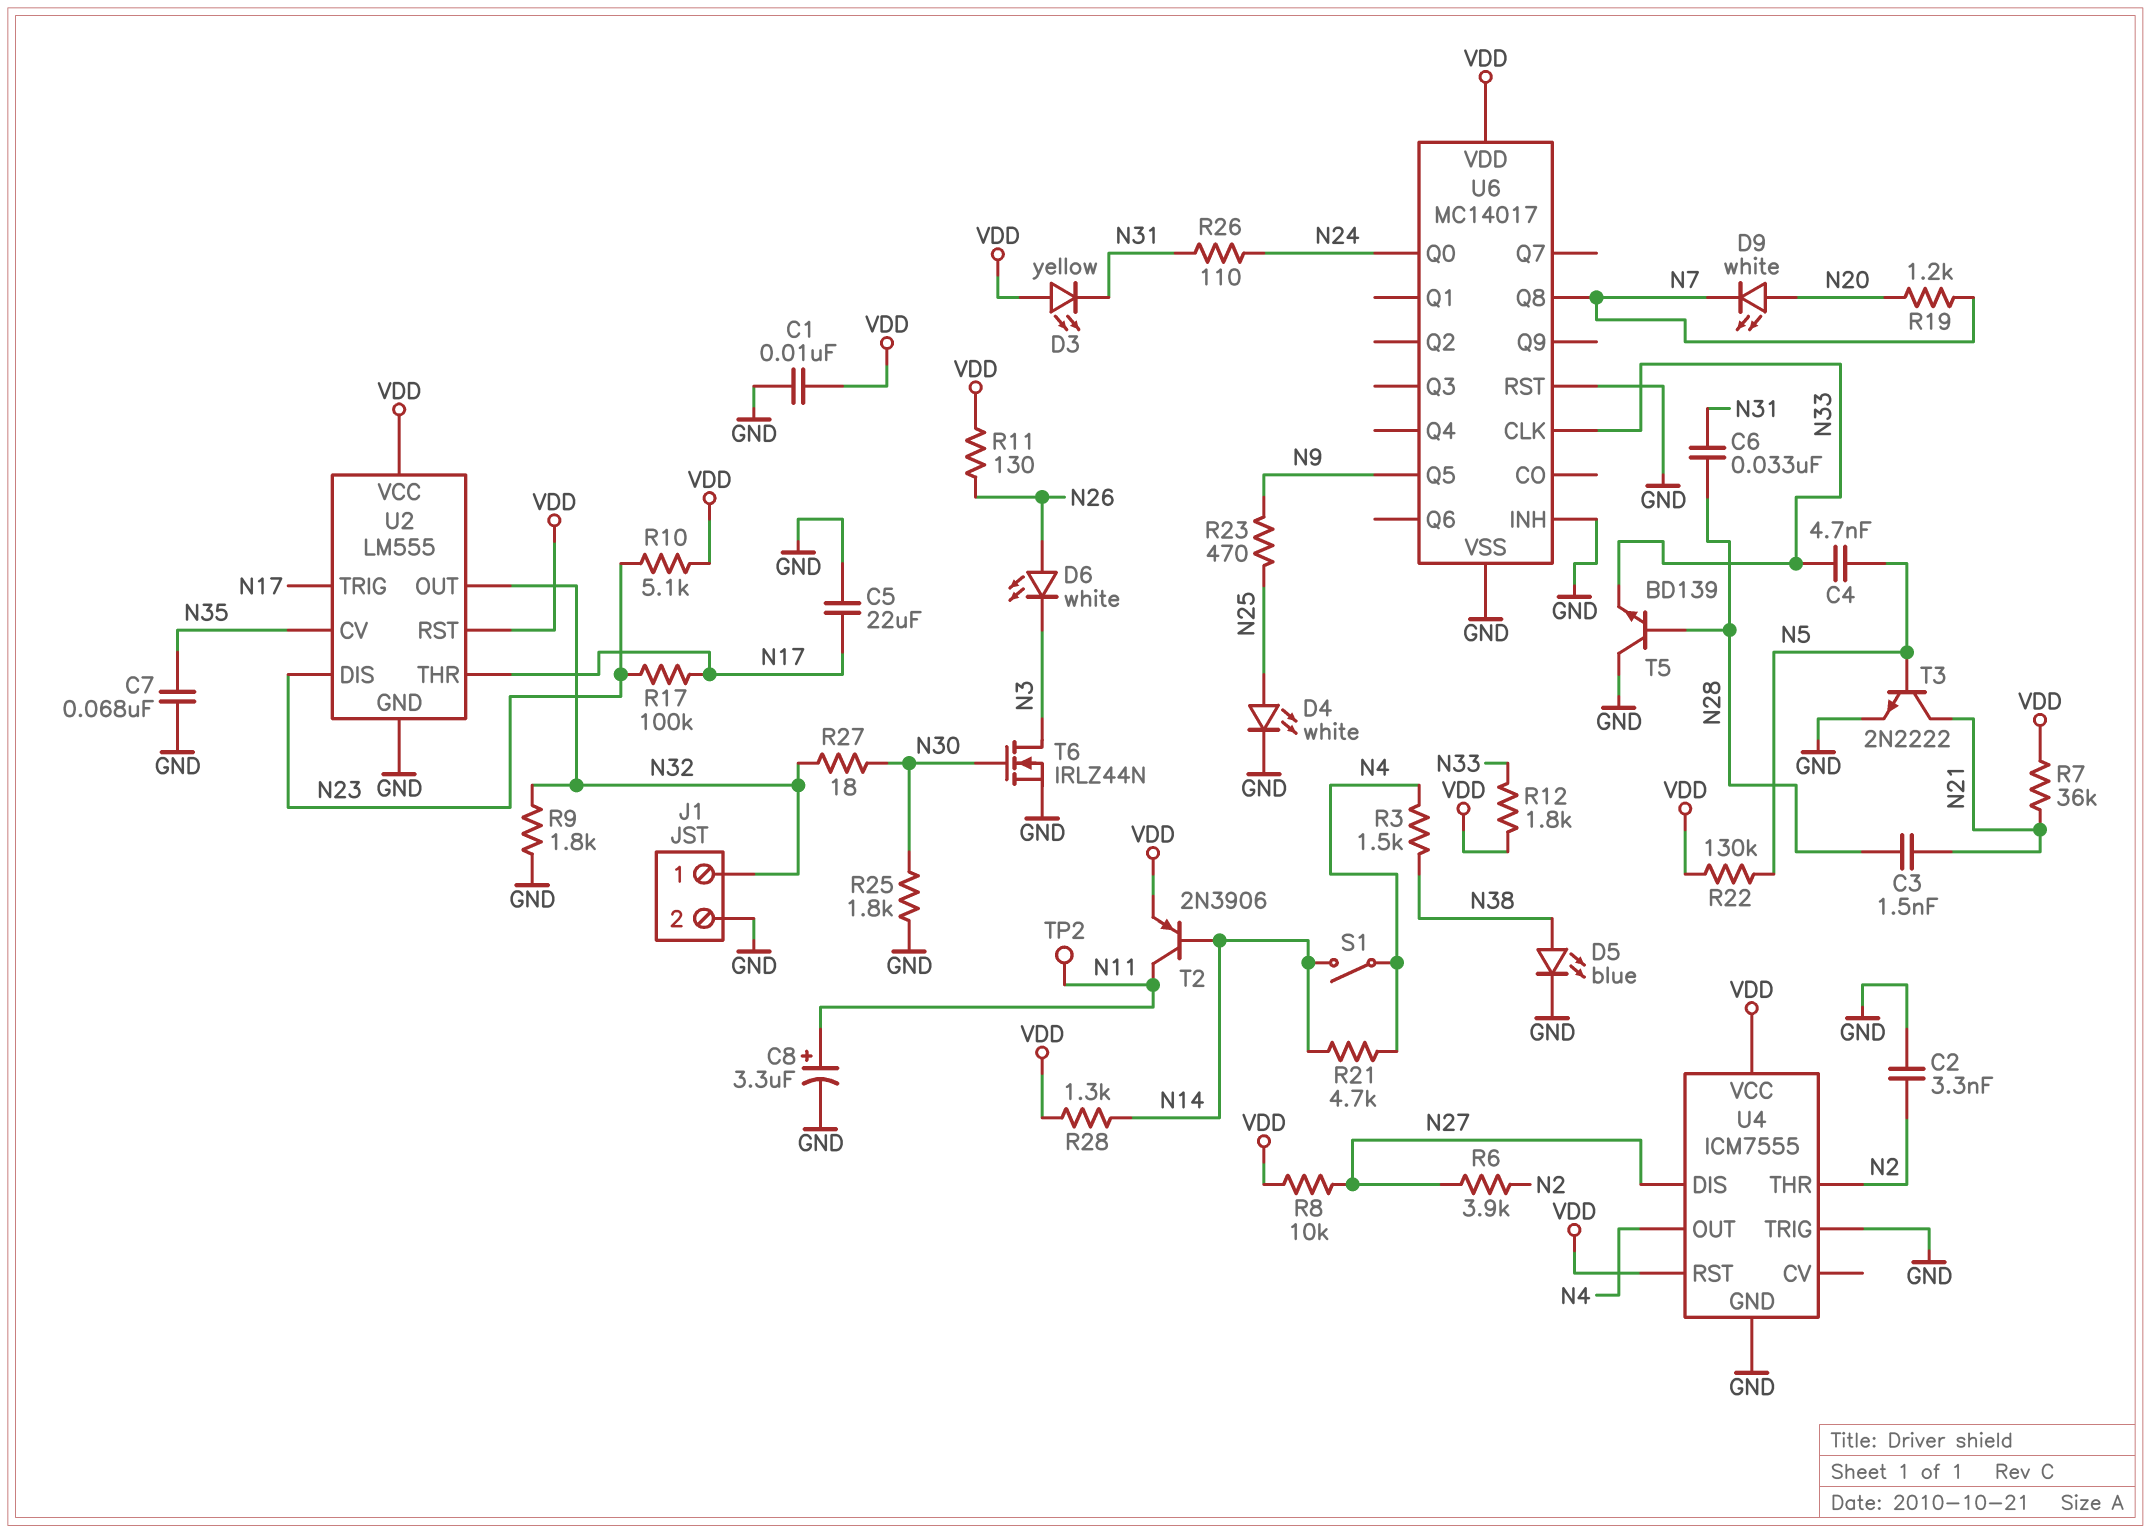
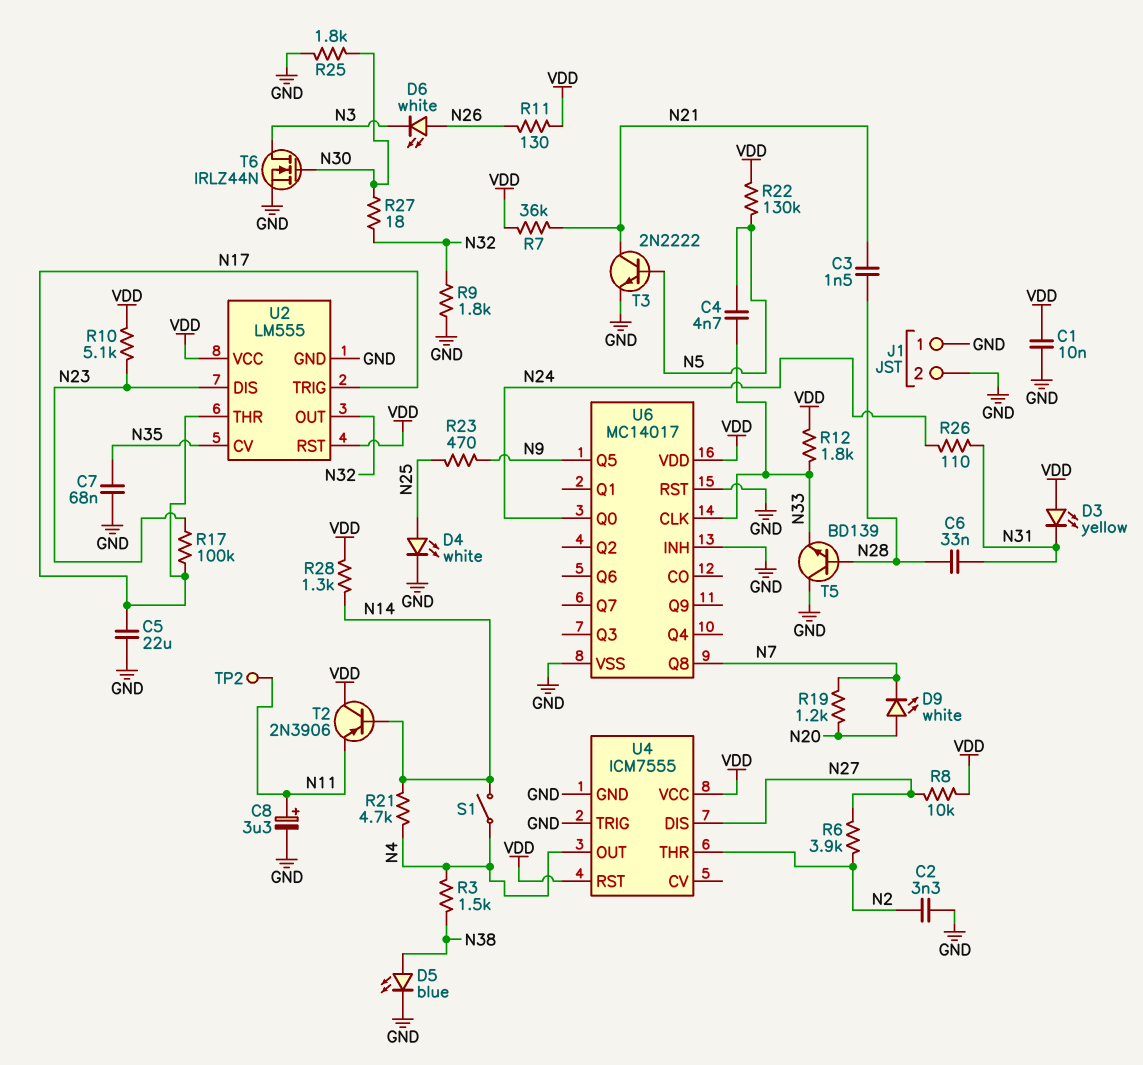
J1 pin 1: N32 -> GND
T2: PNP 2N3906 (B N14, C N11, E VDD) -> PNP 2N3906 (B N14, C VDD, E N11)

